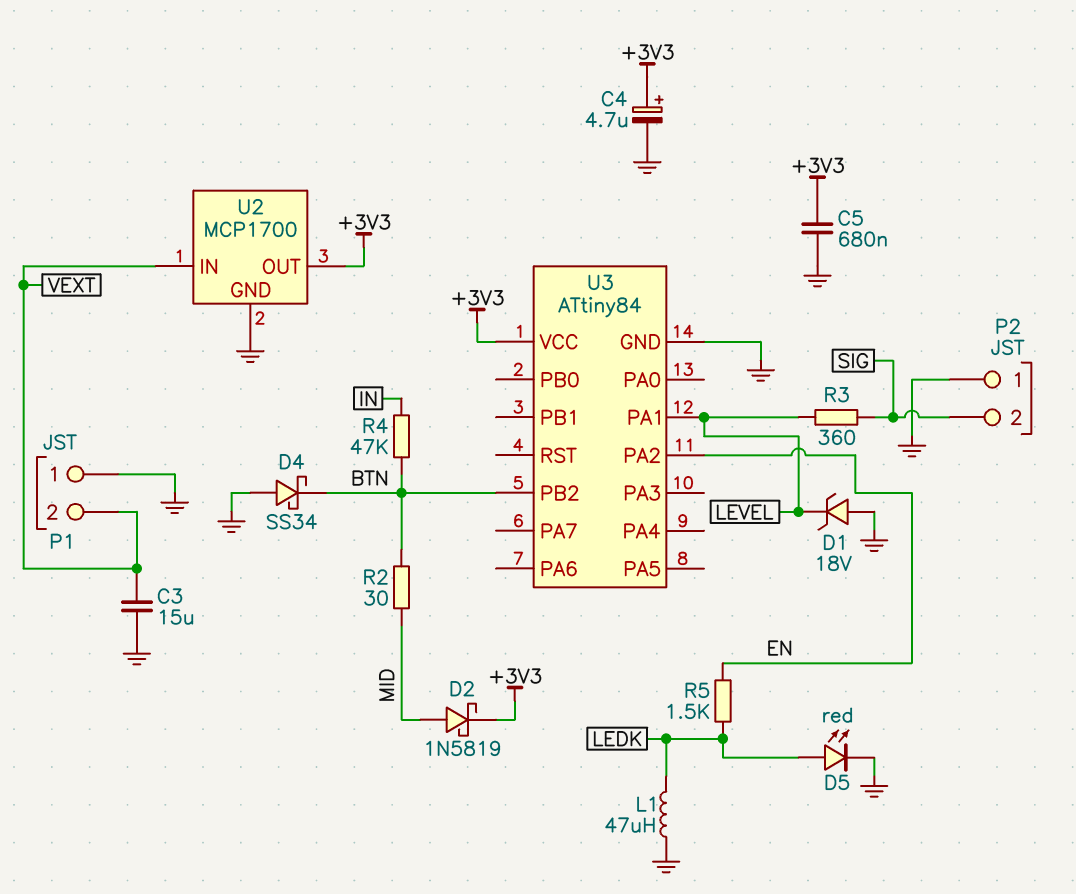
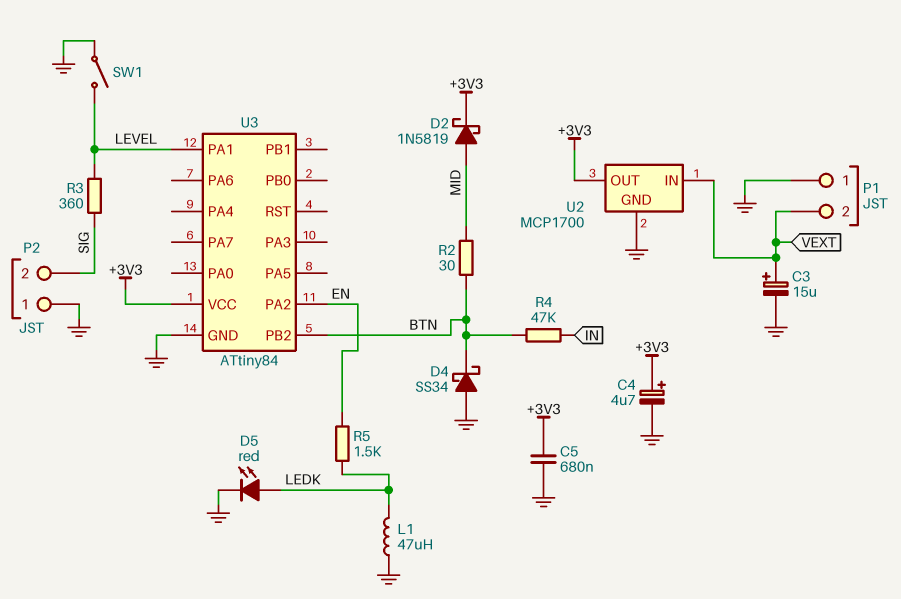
C3: 15uF (GND, VEXT) -> 15uF (plus VEXT, minus GND)
D1: zener 18V (A GND, K LEVEL) -> none
SW1: none -> switch (GND, LEVEL)

